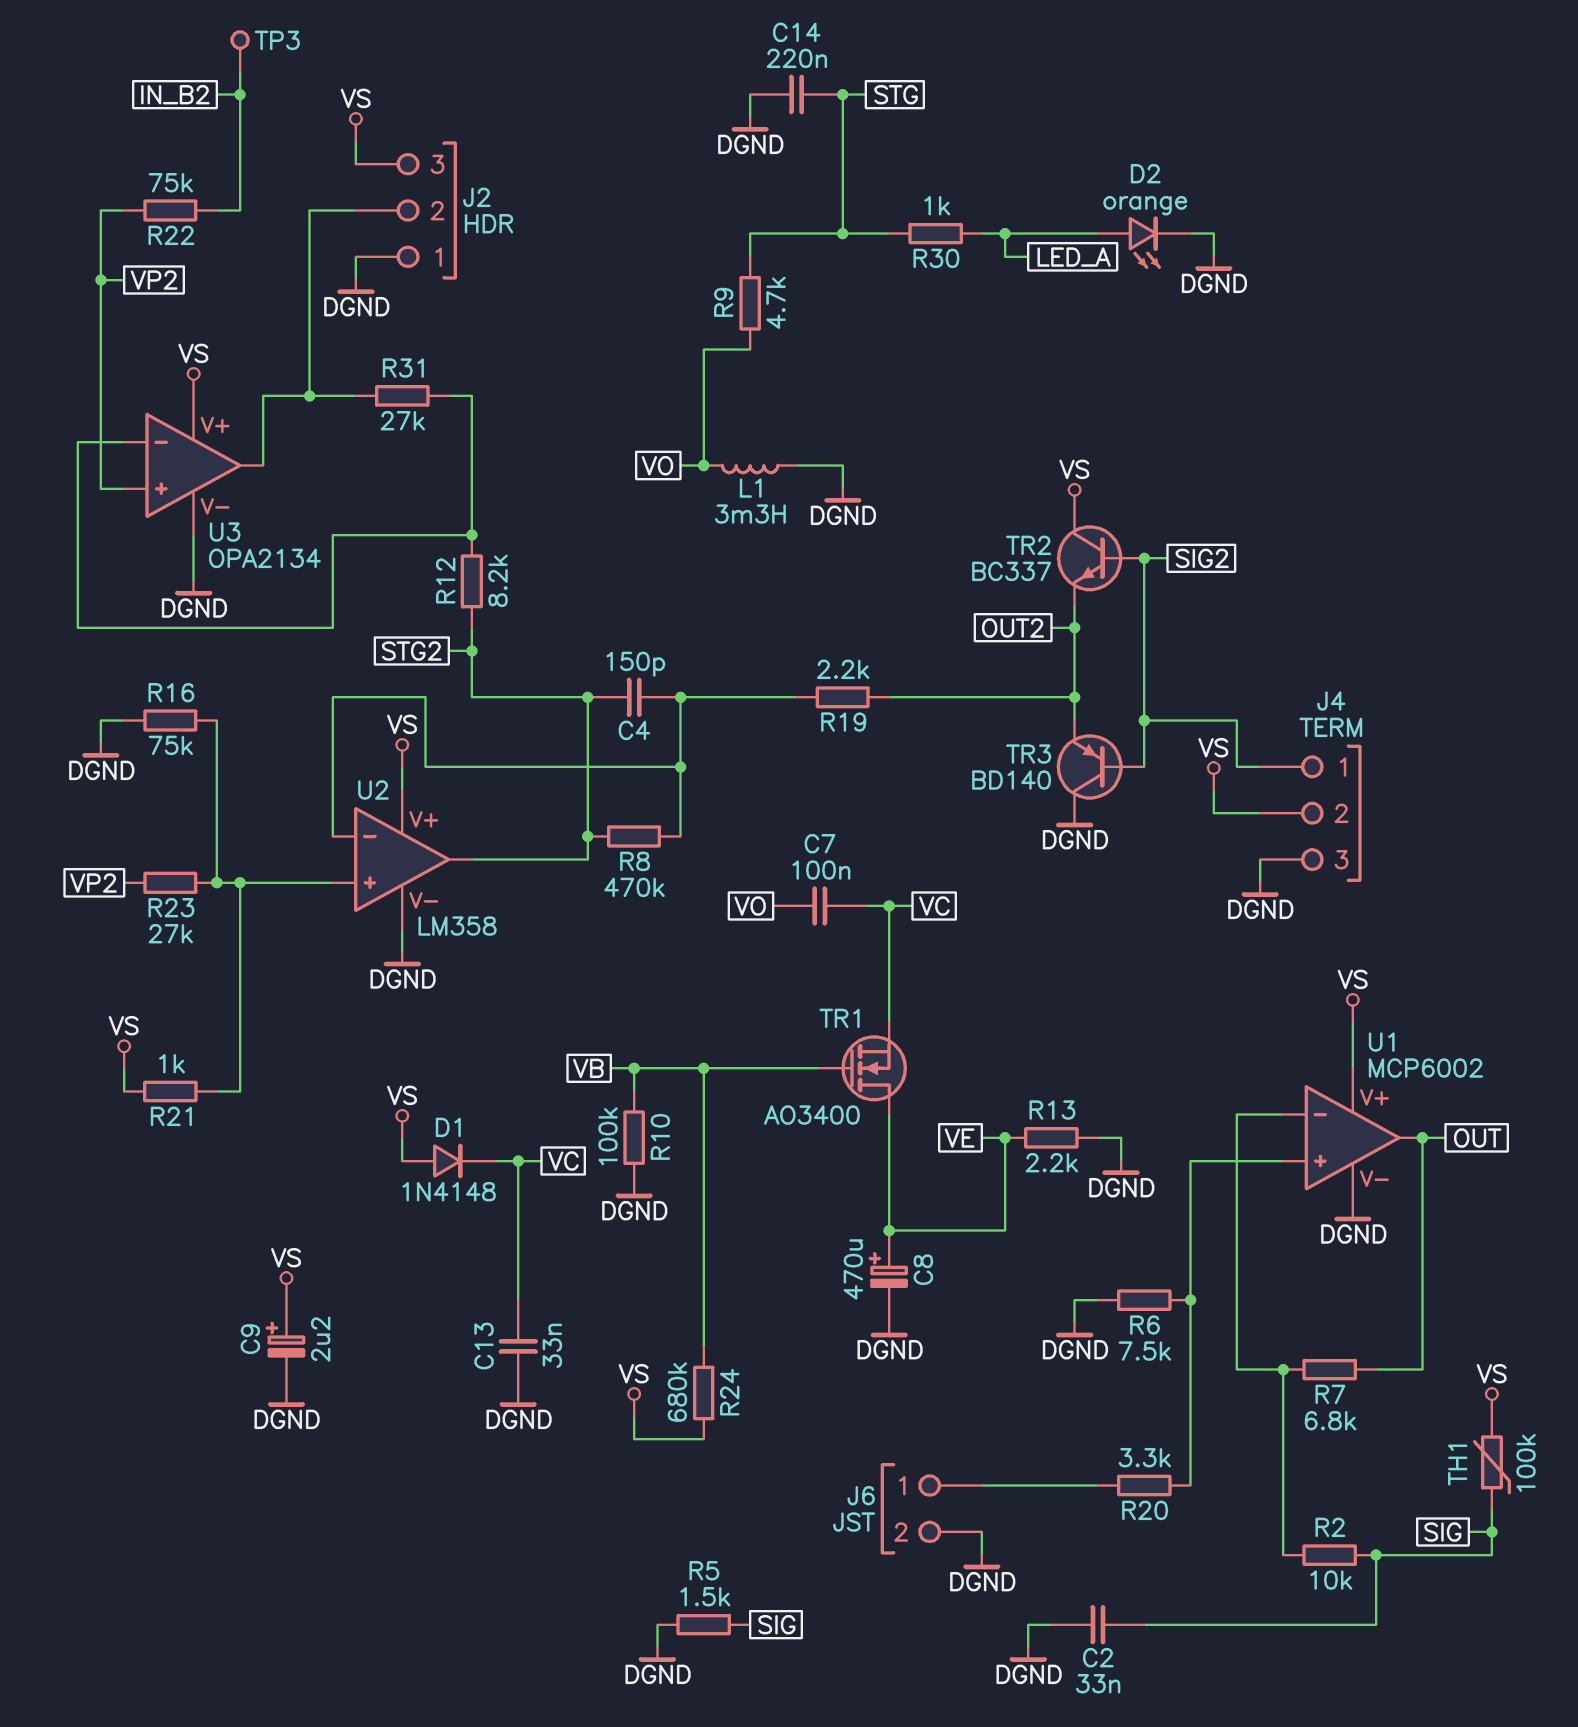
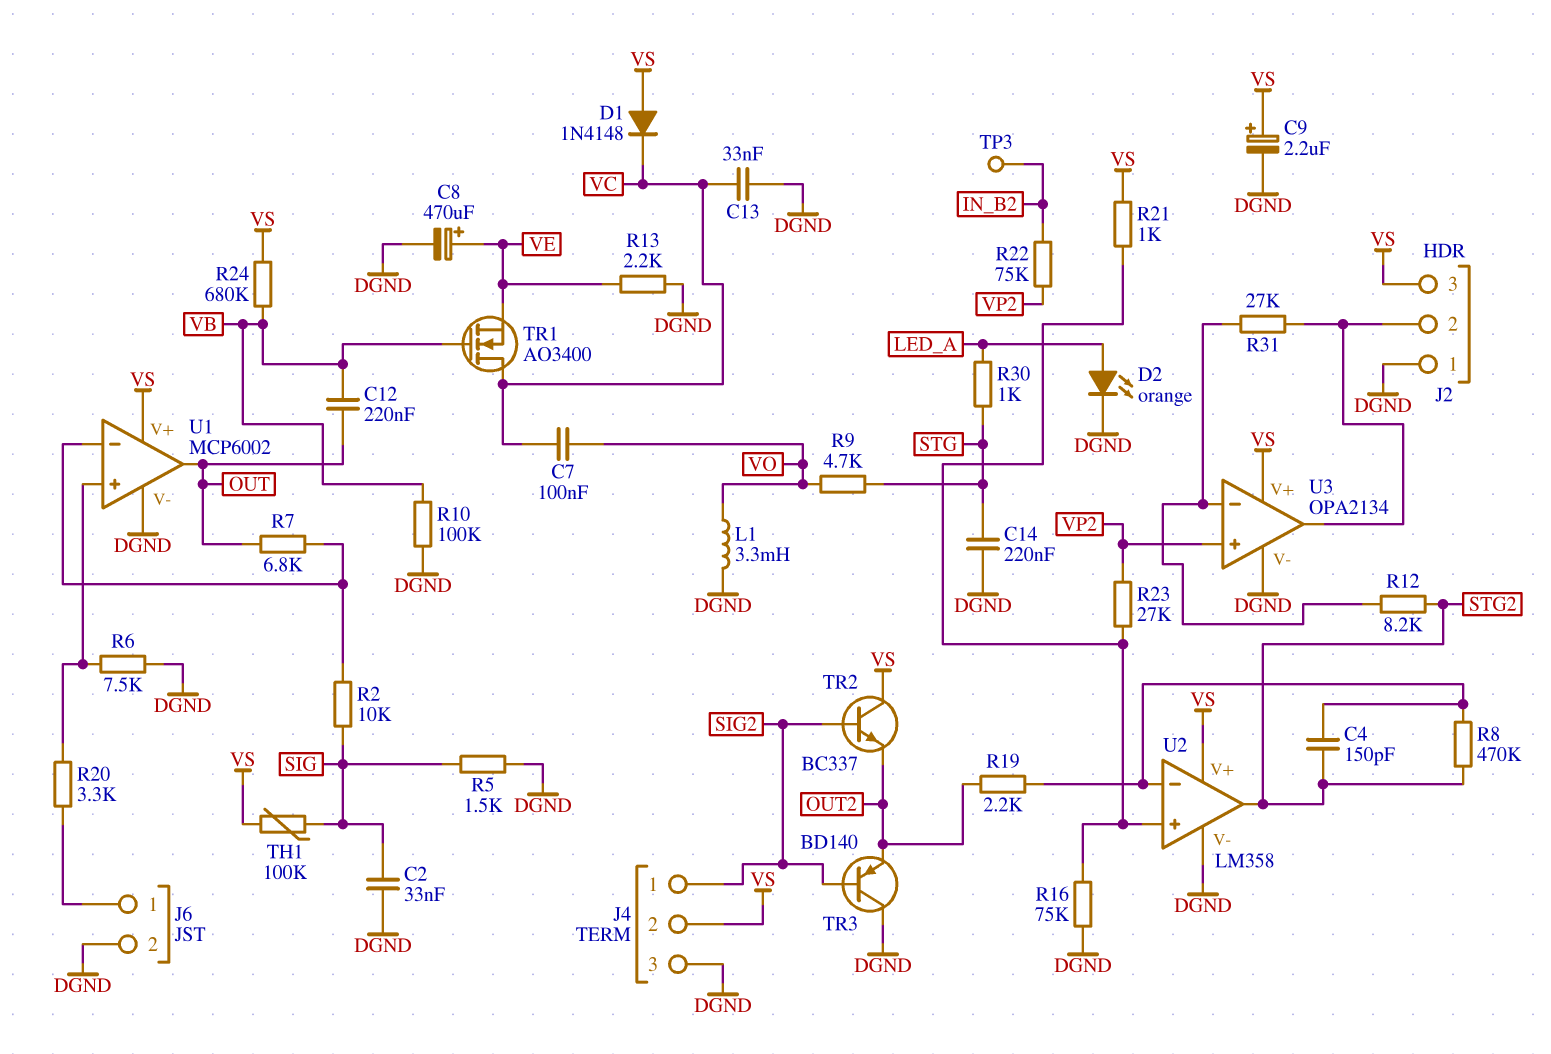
C12: none -> 220nF (OUT, VB)
TR1: NMOS AO3400 (G VB, D VE, S VC) -> NMOS AO3400 (G VB, D VC, S VE)

